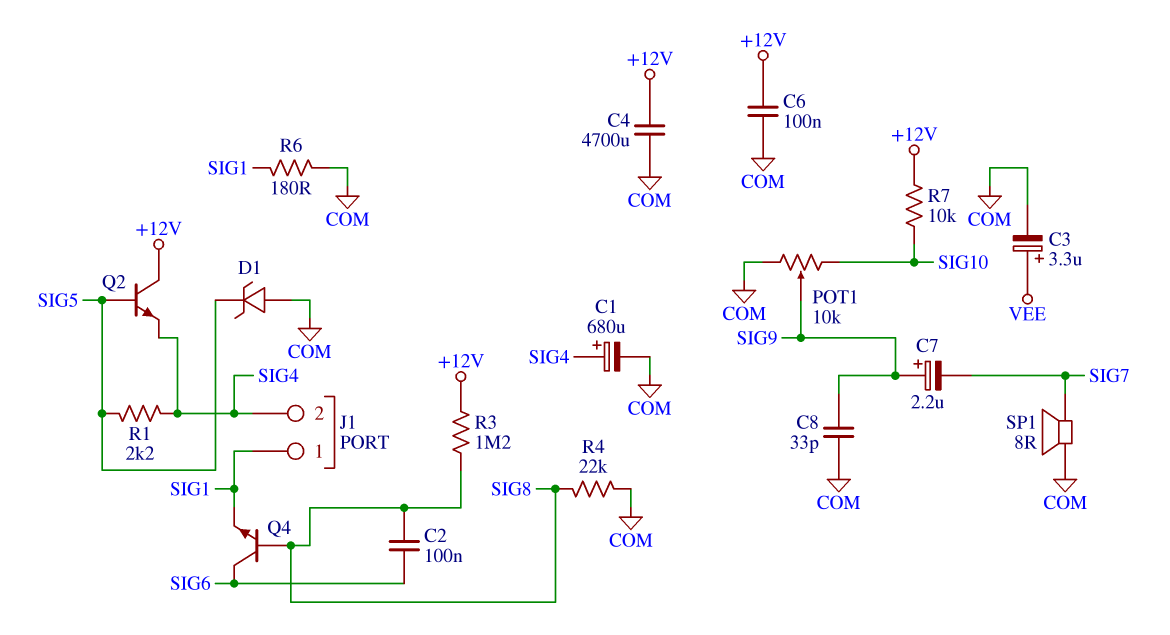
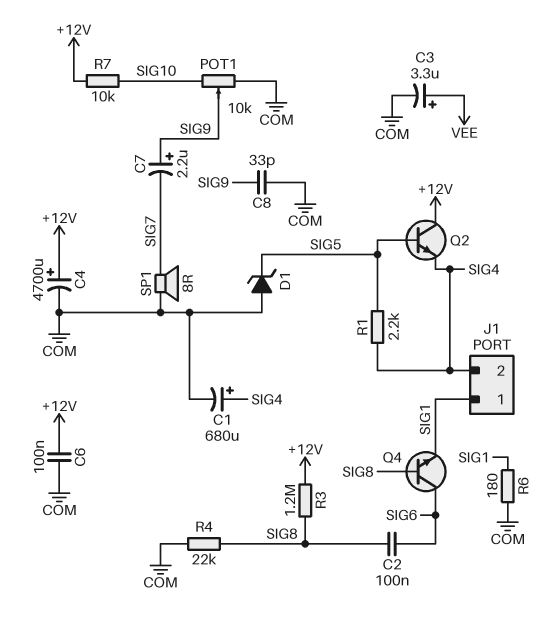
C4: 4700uF (+12V, COM) -> 4700uF (plus +12V, minus COM)

